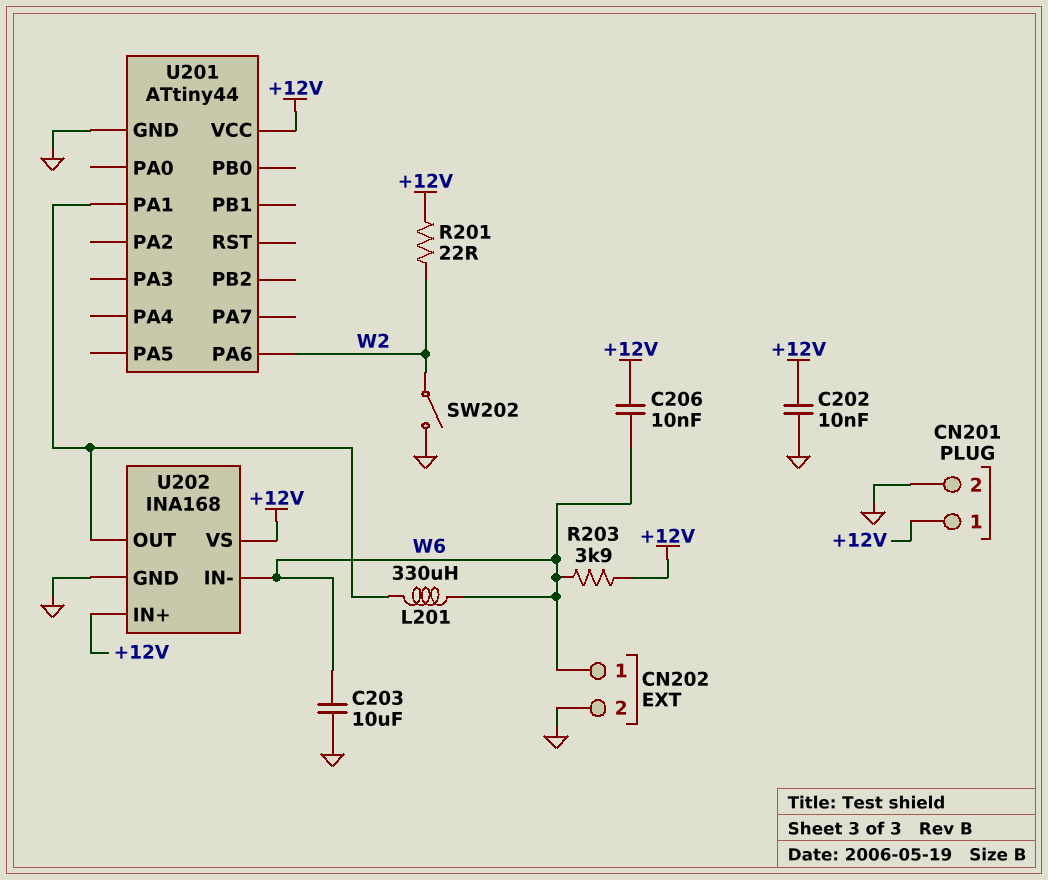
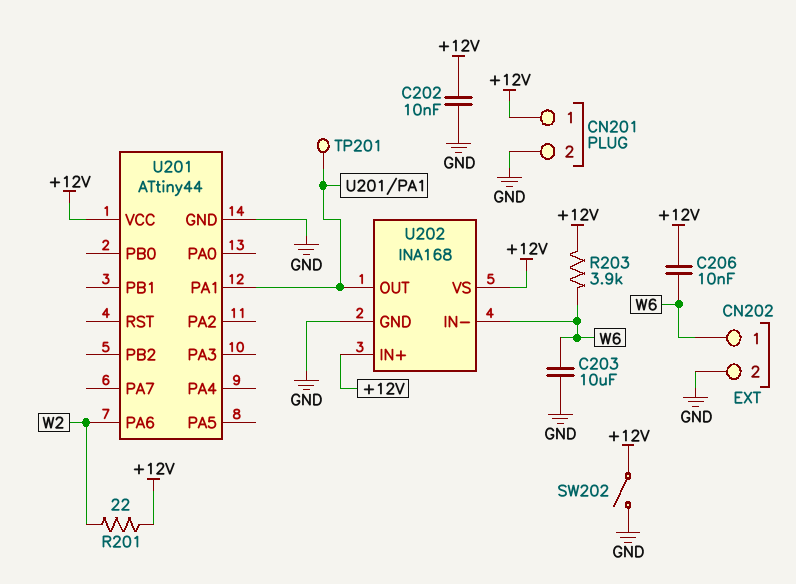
L201: 330uH (U201/PA1, W6) -> none
SW202: switch (GND, W2) -> switch (+12V, GND)
TP201: none -> test point (U201/PA1)

